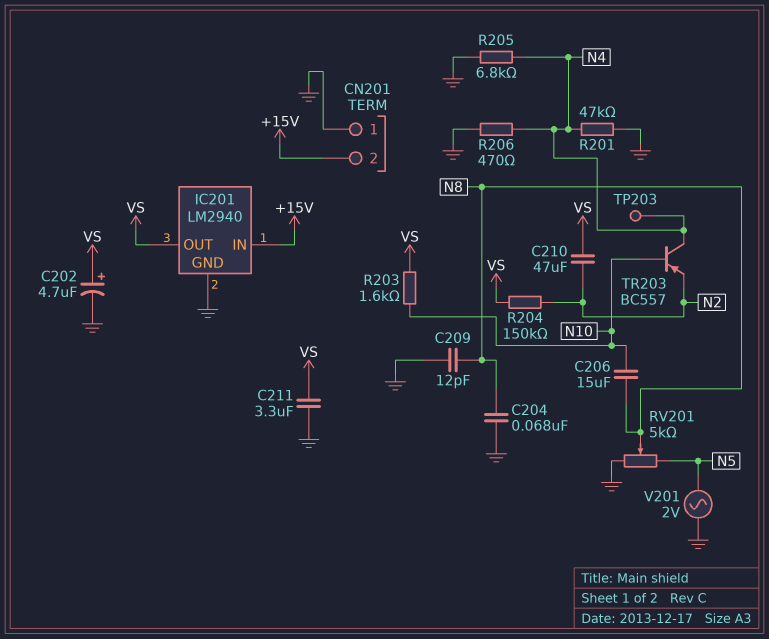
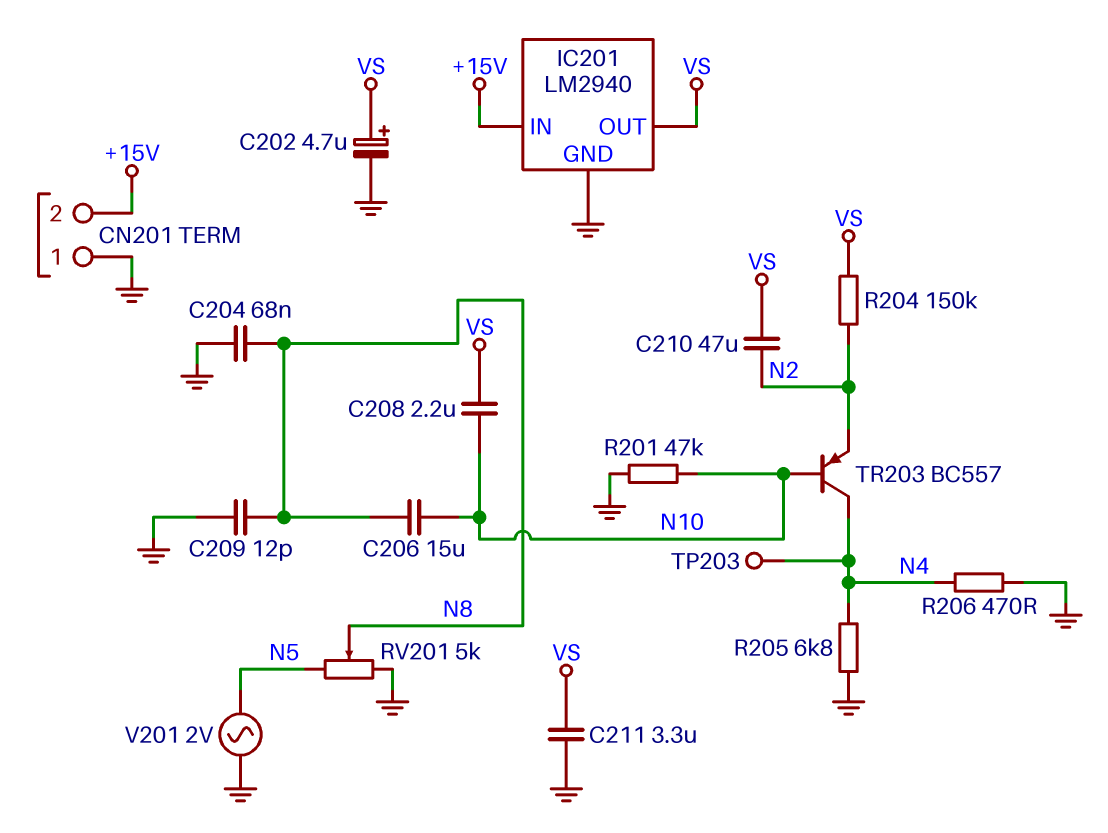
C208: none -> 2.2uF (N10, VS)
R201: 47k (GND, N4) -> 47k (GND, N10)
R203: 1.6k (N10, VS) -> none

